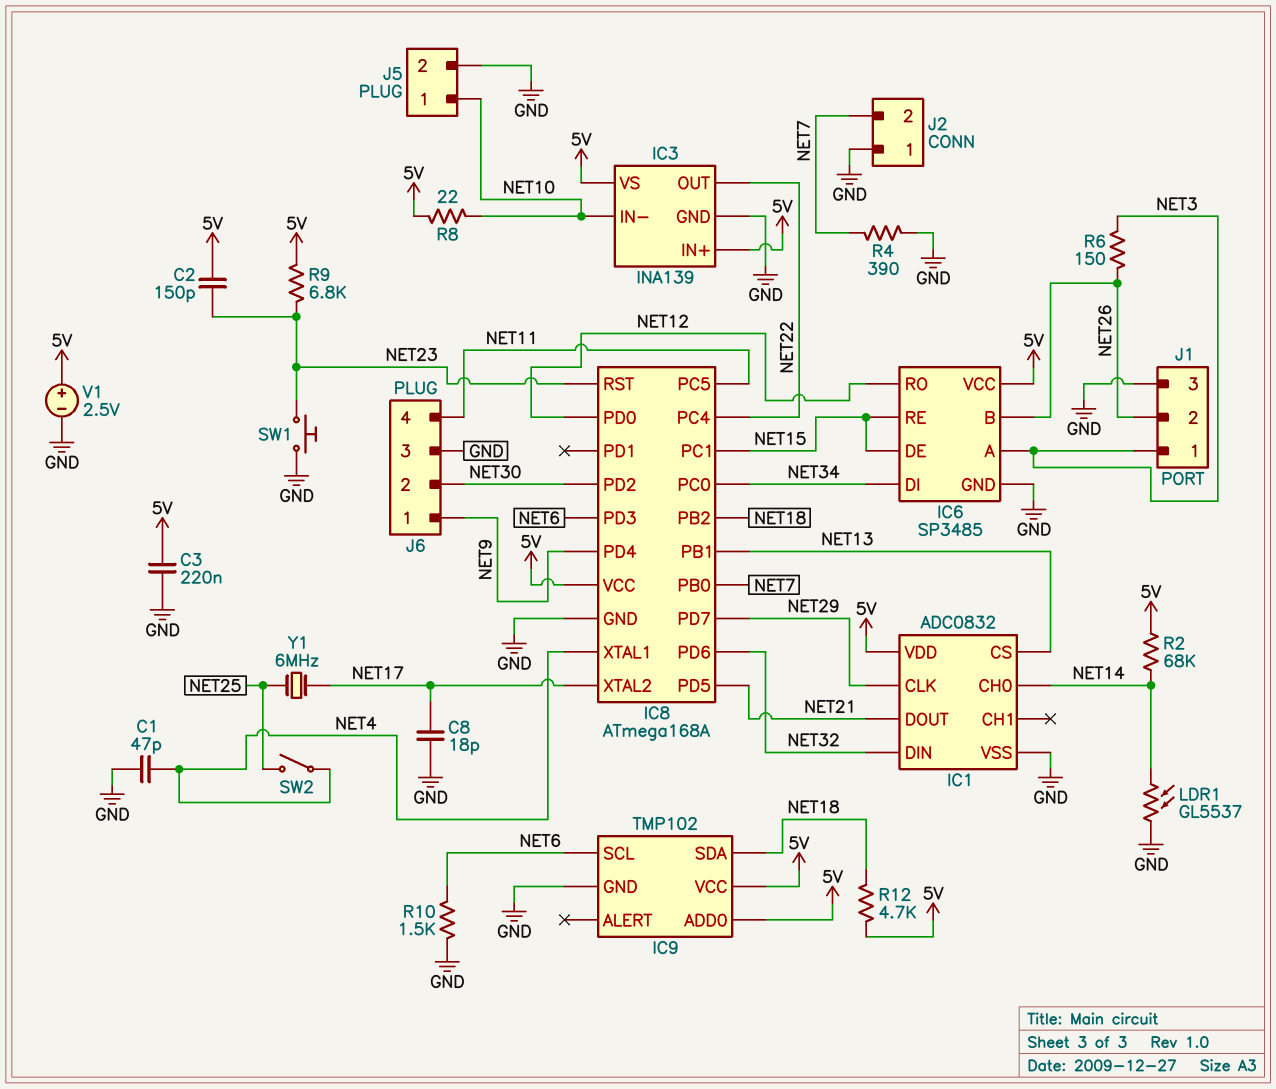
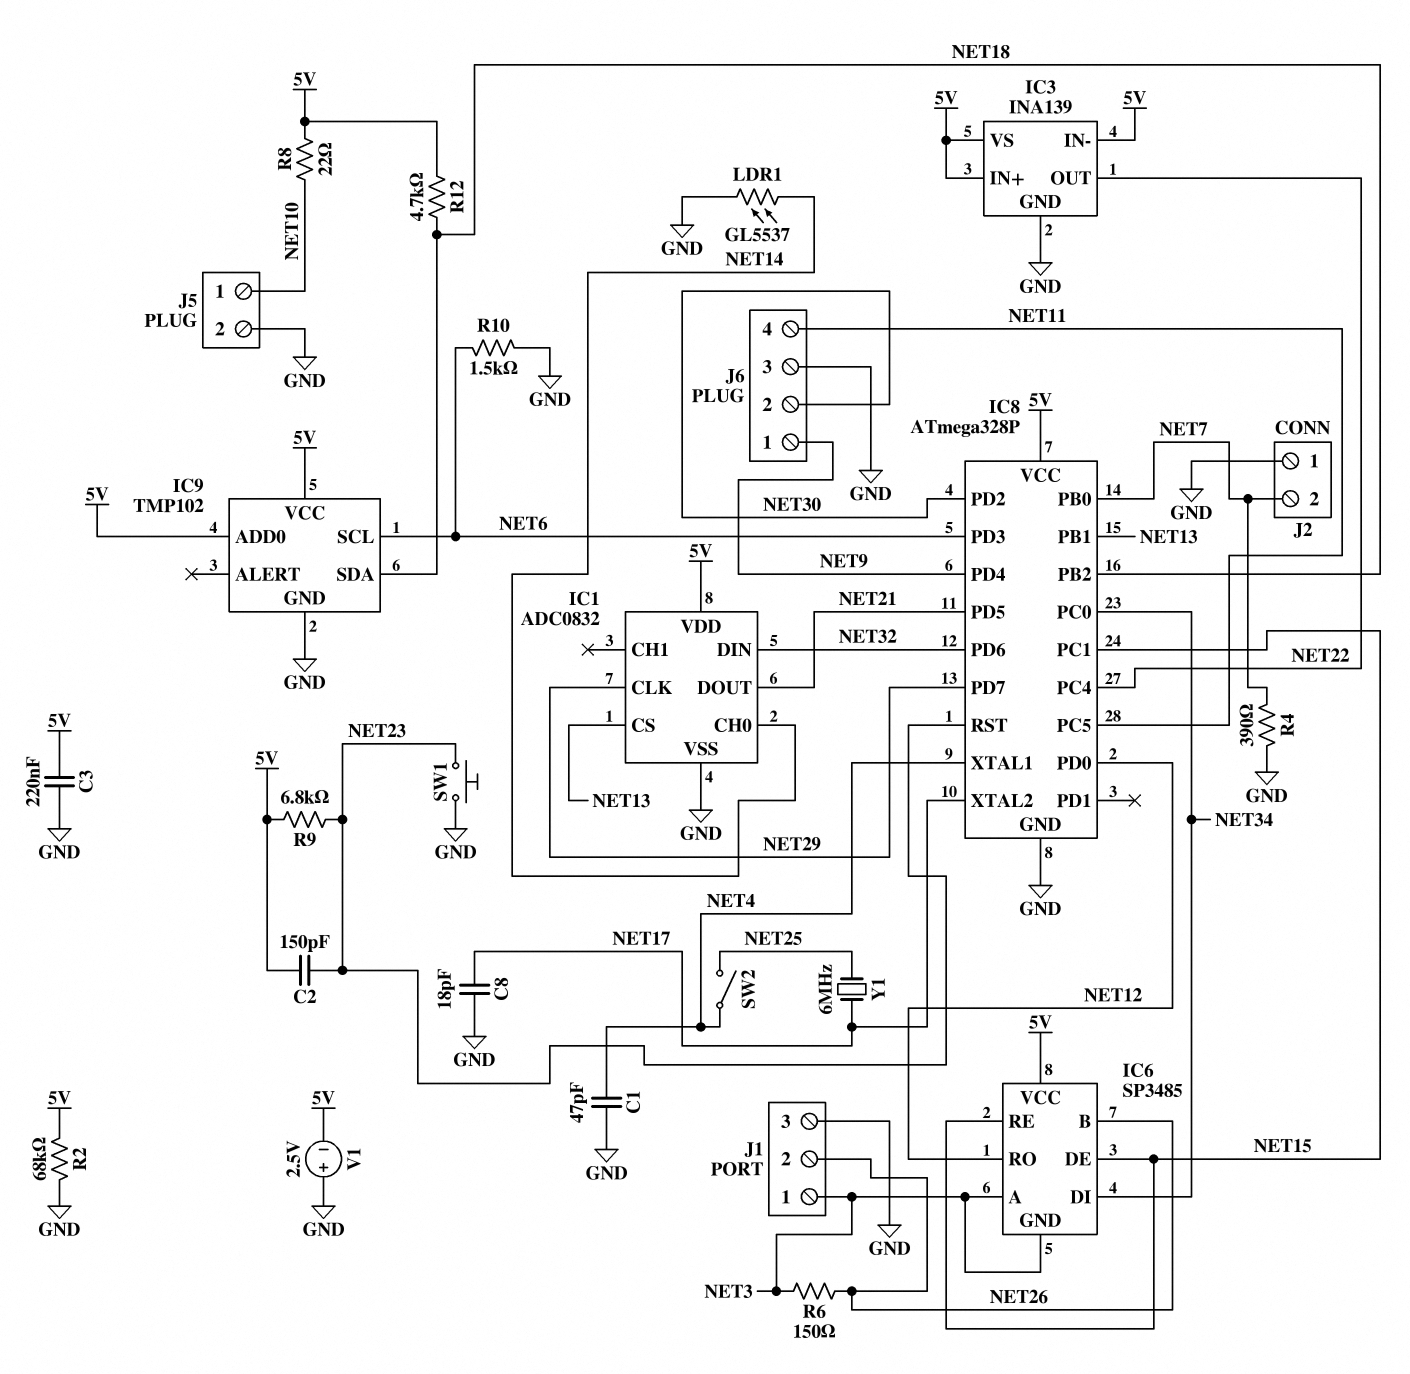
IC3 pin IN-: NET10 -> 5V
IC6 pin GND: GND -> NET3
IC8: ATmega168A -> ATmega328P
R2: 68k (5V, NET14) -> 68k (5V, GND)
V1: 2.5V (plus 5V, minus GND) -> 2.5V (plus GND, minus 5V)

